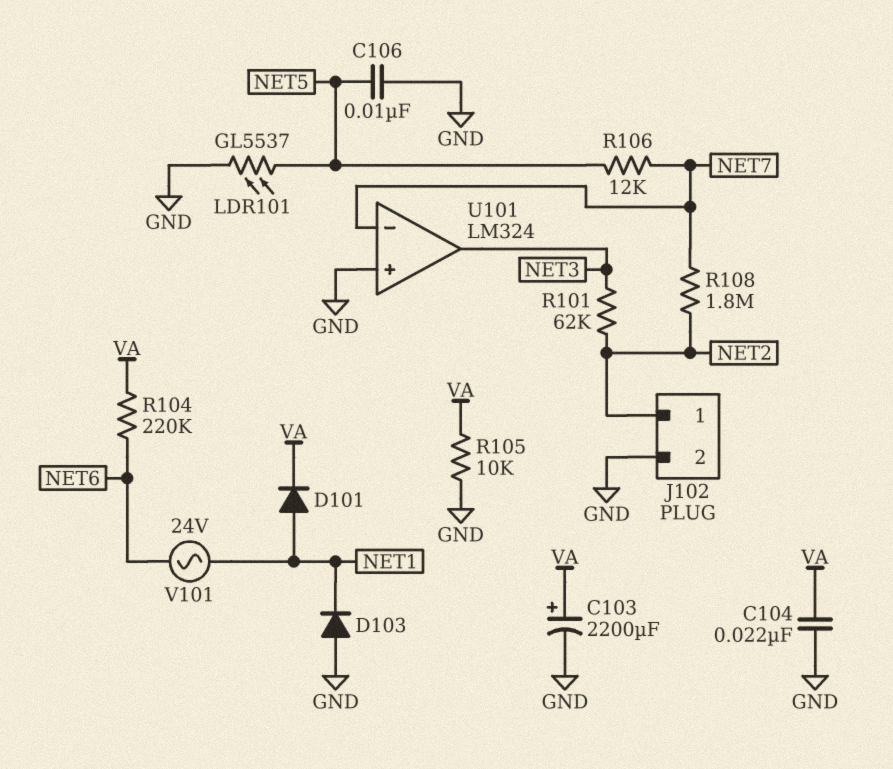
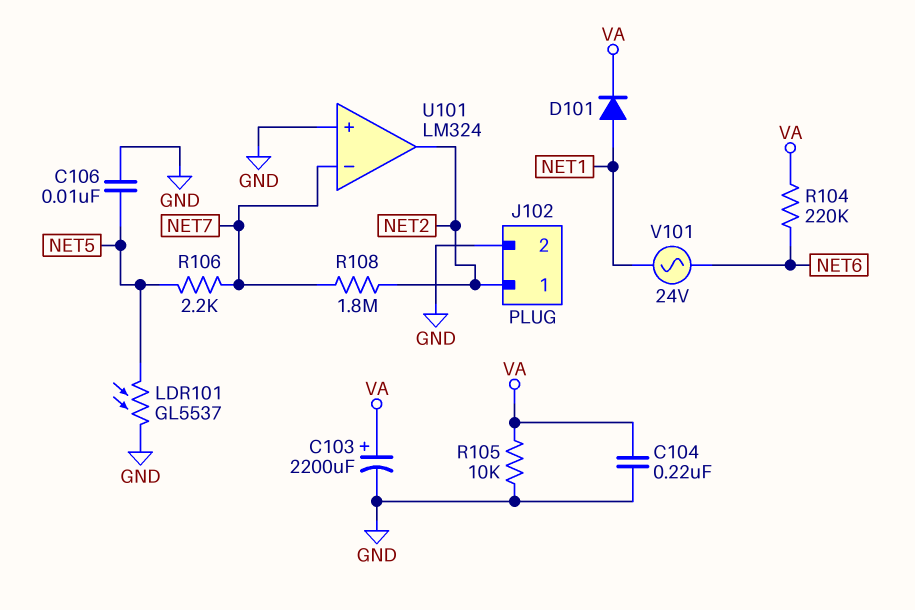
C104: 22nF (GND, VA) -> 220nF (GND, VA)
D103: diode (A GND, K NET1) -> none
R101: 62k (NET2, NET3) -> none
R106: 12k (NET5, NET7) -> 2.2k (NET5, NET7)
U101 pin out: NET3 -> NET2

